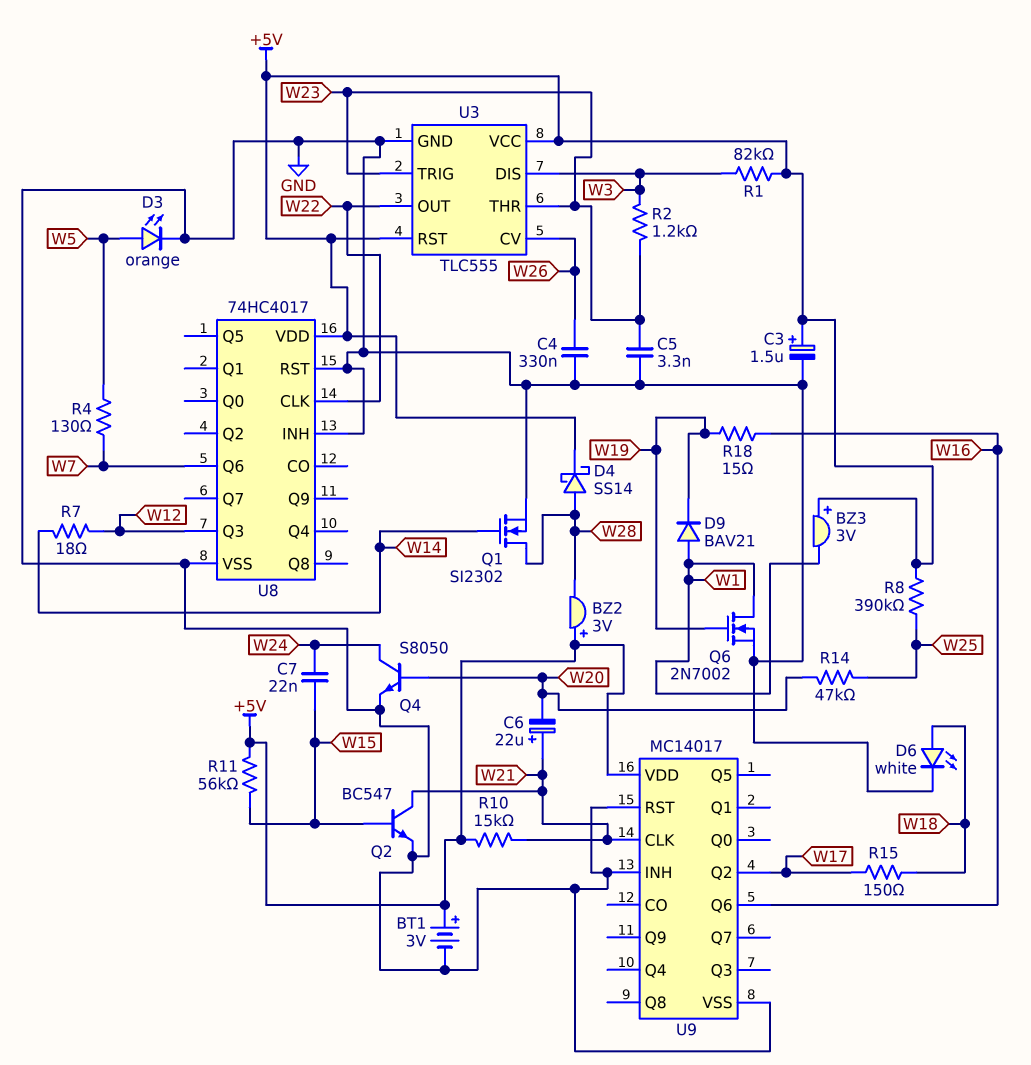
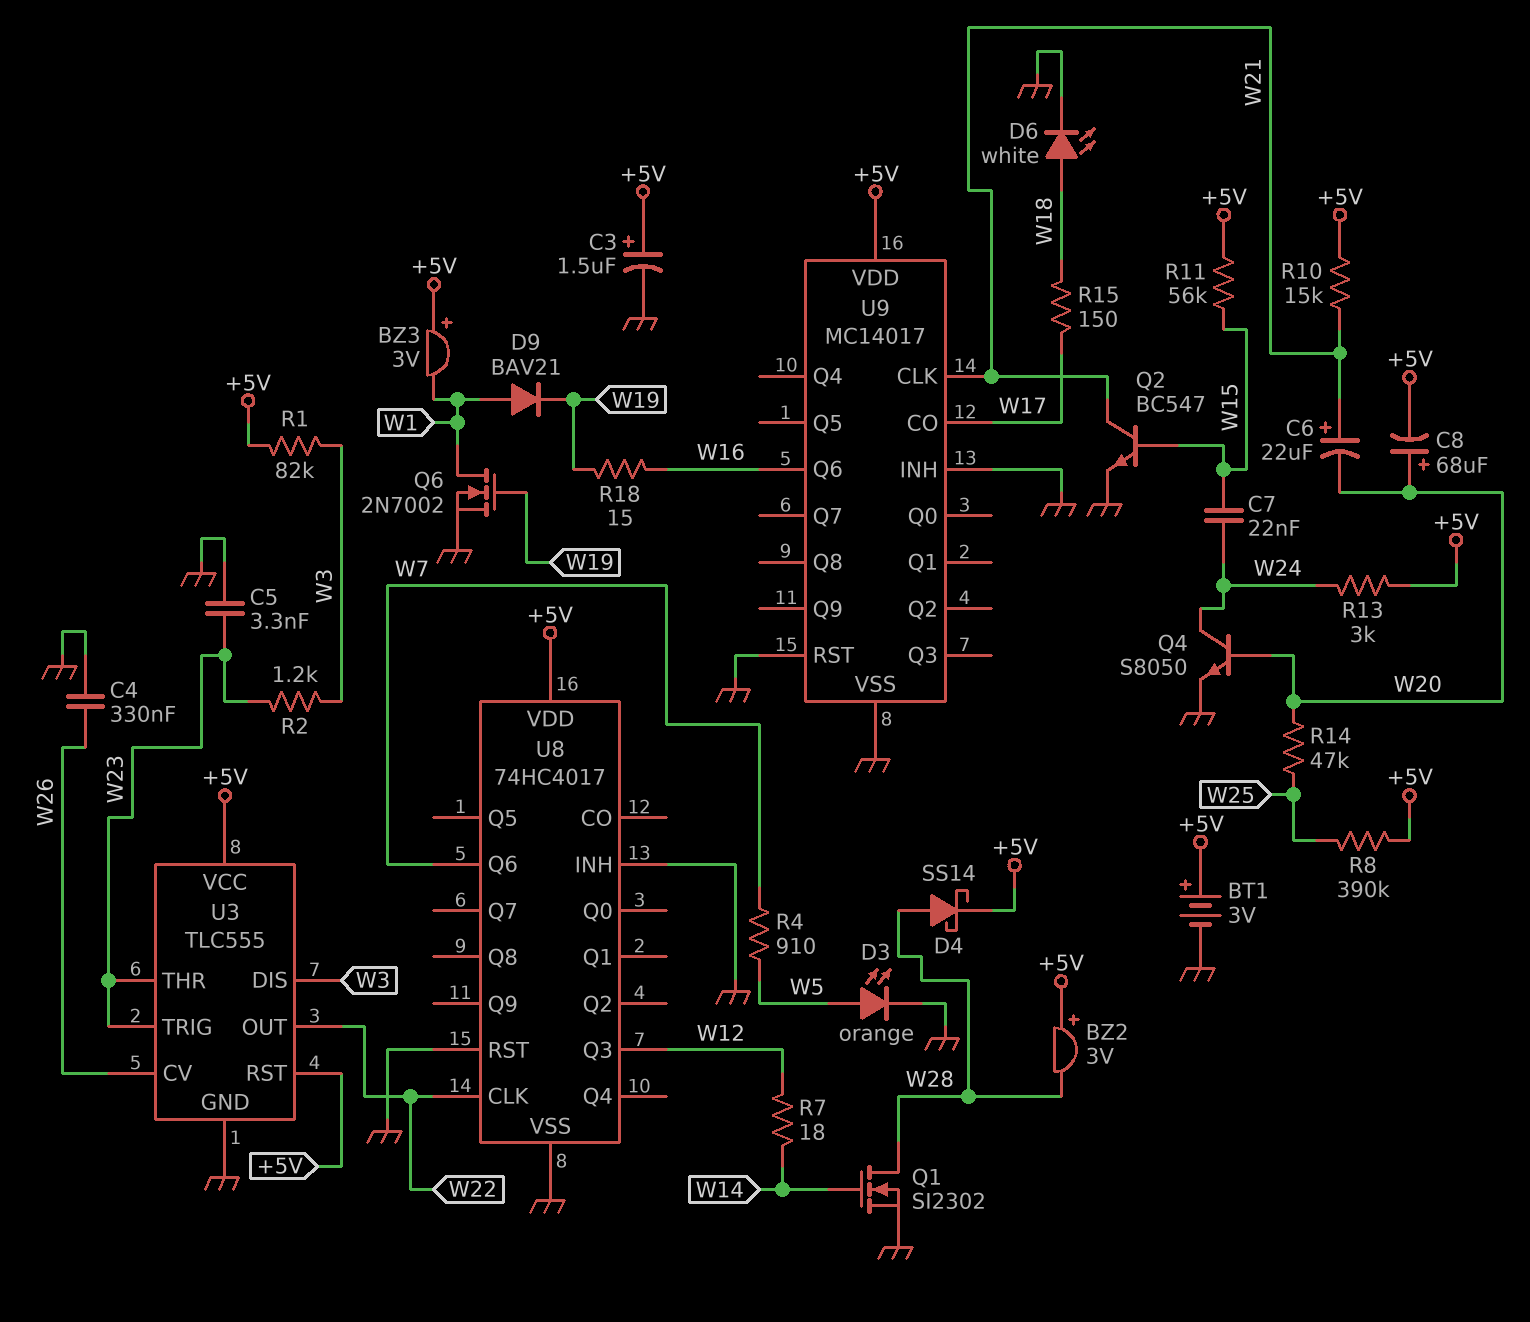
C8: none -> 68uF (plus W20, minus +5V)
R4: 130 (W5, W7) -> 910 (W5, W7)
R13: none -> 3k (+5V, W24)
U9 pin CO: none -> W17
U9 pin Q2: W17 -> none

